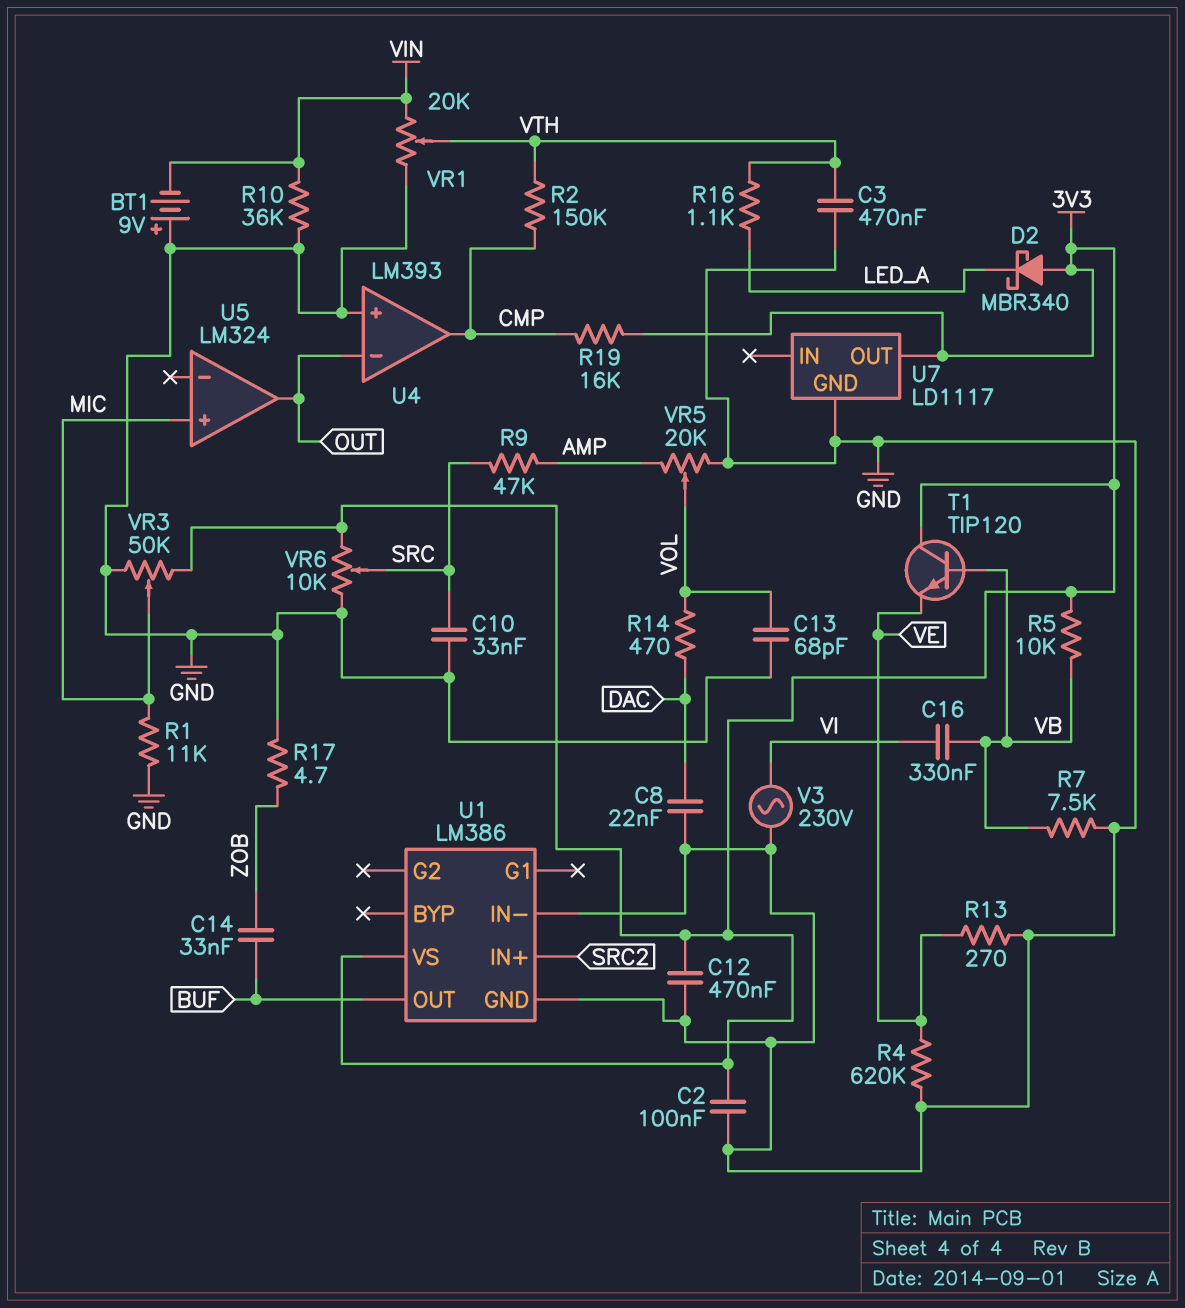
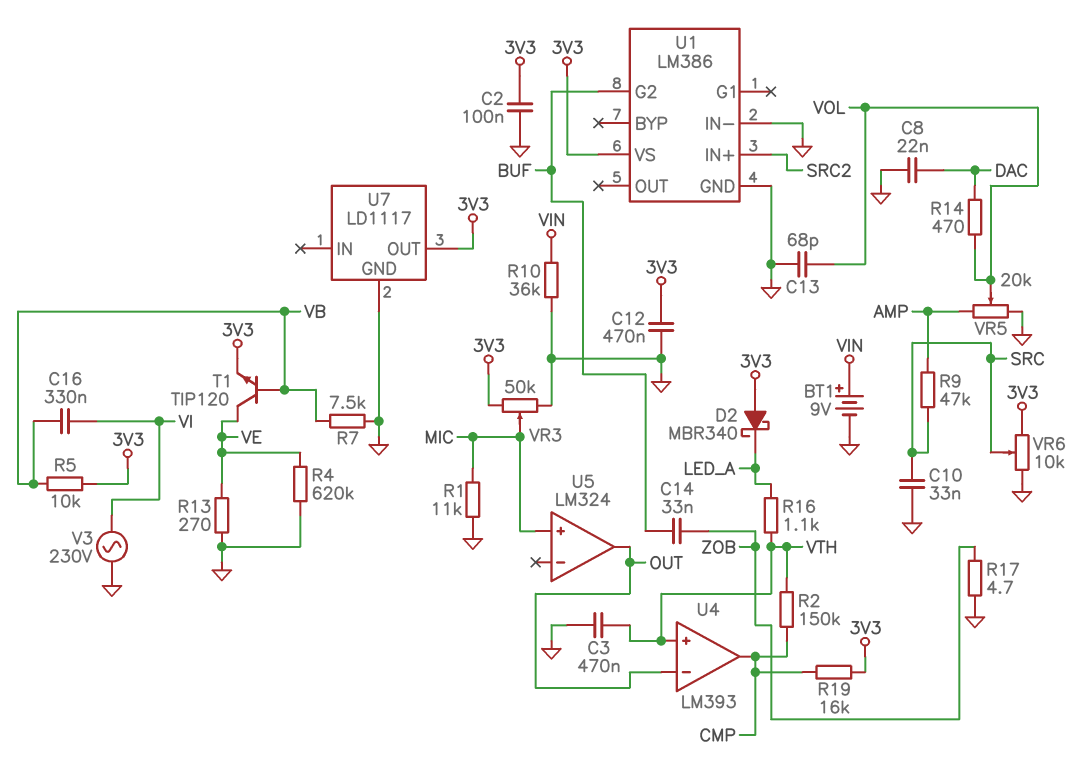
BT1: 9V (plus GND, minus VIN) -> 9V (plus VIN, minus GND)
T1: NPN TIP120 (B VB, C 3V3, E VE) -> NPN TIP120 (B VB, C VE, E 3V3)
U1 pin G2: none -> BUF
U1 pin OUT: BUF -> none
U4 pin in+: GND -> VTH
VR1: 20k (GND, VIN, wiper VTH) -> none

